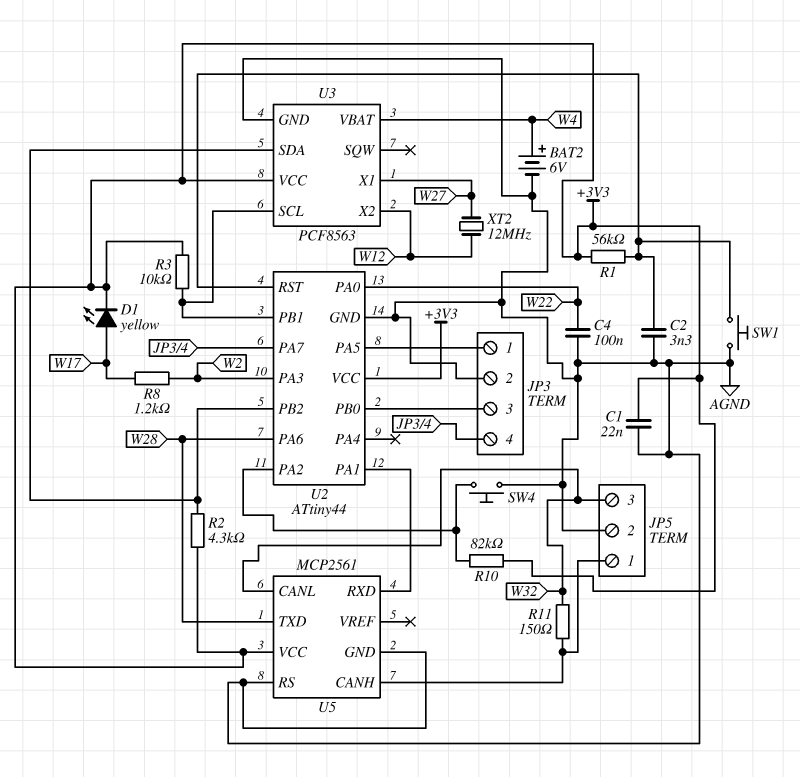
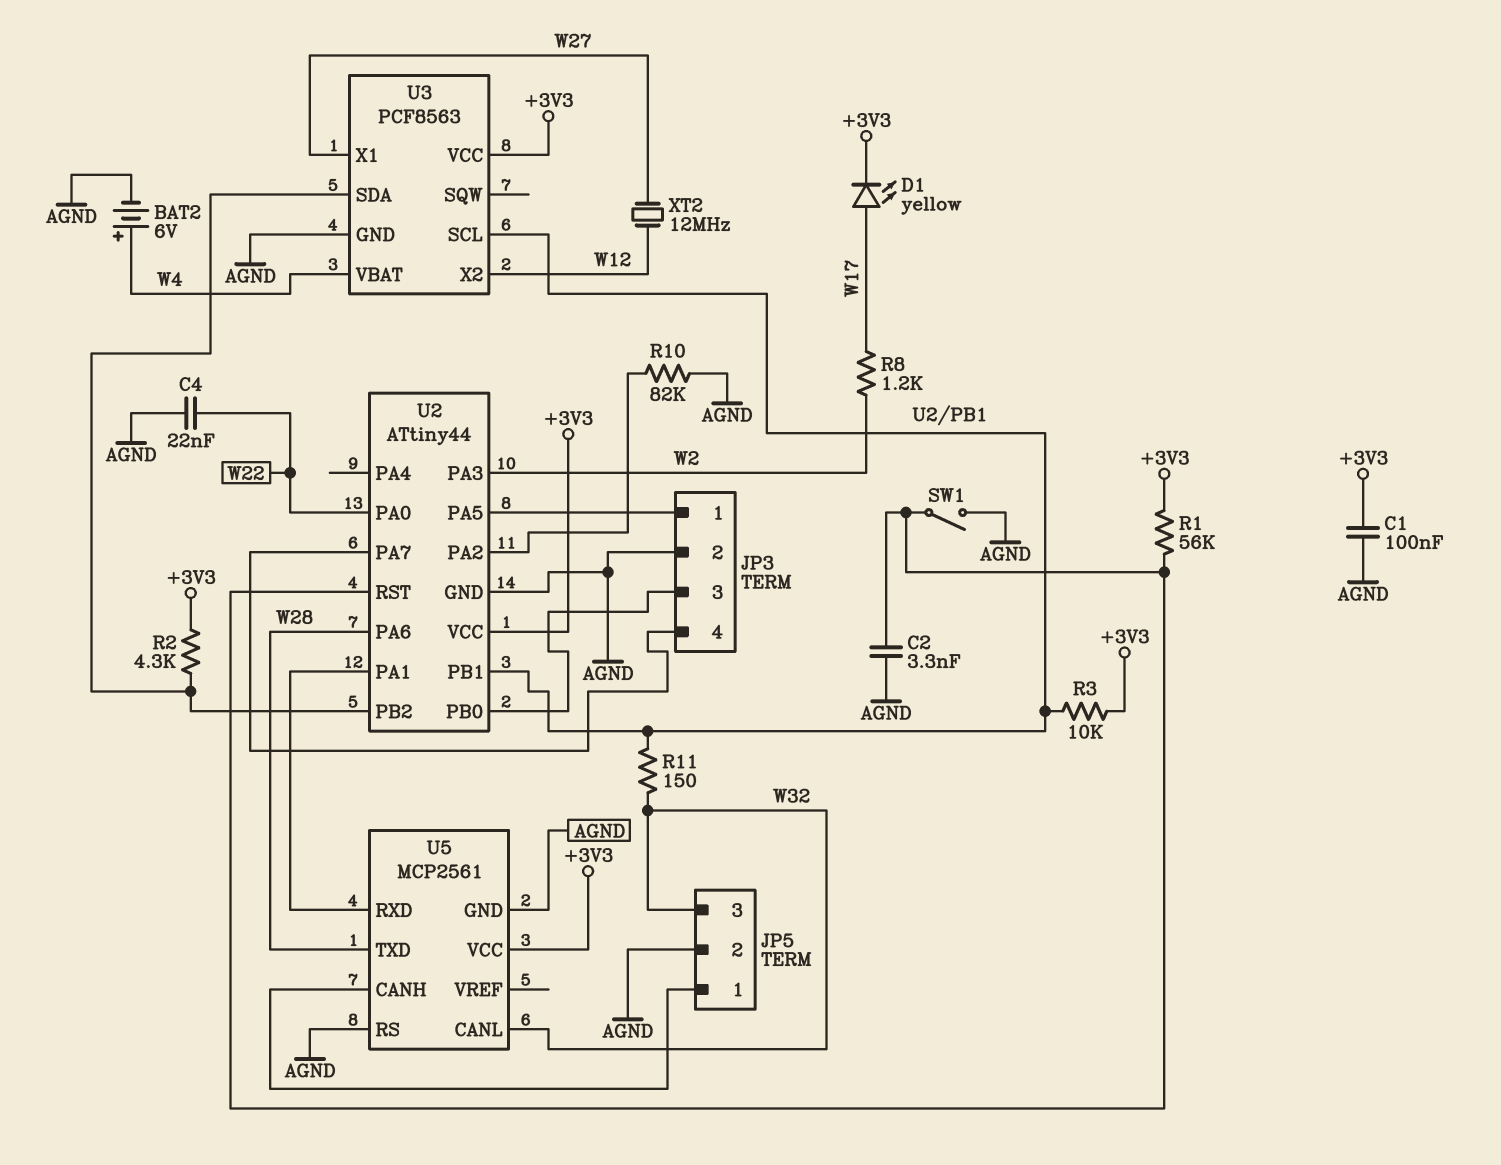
C1: 22nF (+3V3, AGND) -> 100nF (+3V3, AGND)
C4: 100nF (AGND, W22) -> 22nF (AGND, W22)
R10: 82k (+3V3, U2/PA2) -> 82k (AGND, U2/PA2)
R11: 150 (JP5/1, W32) -> 150 (U2/PB1, W32)
SW1: button (AGND, U2/RST) -> switch (AGND, U2/RST)
SW4: button (AGND, U2/PA2) -> none

